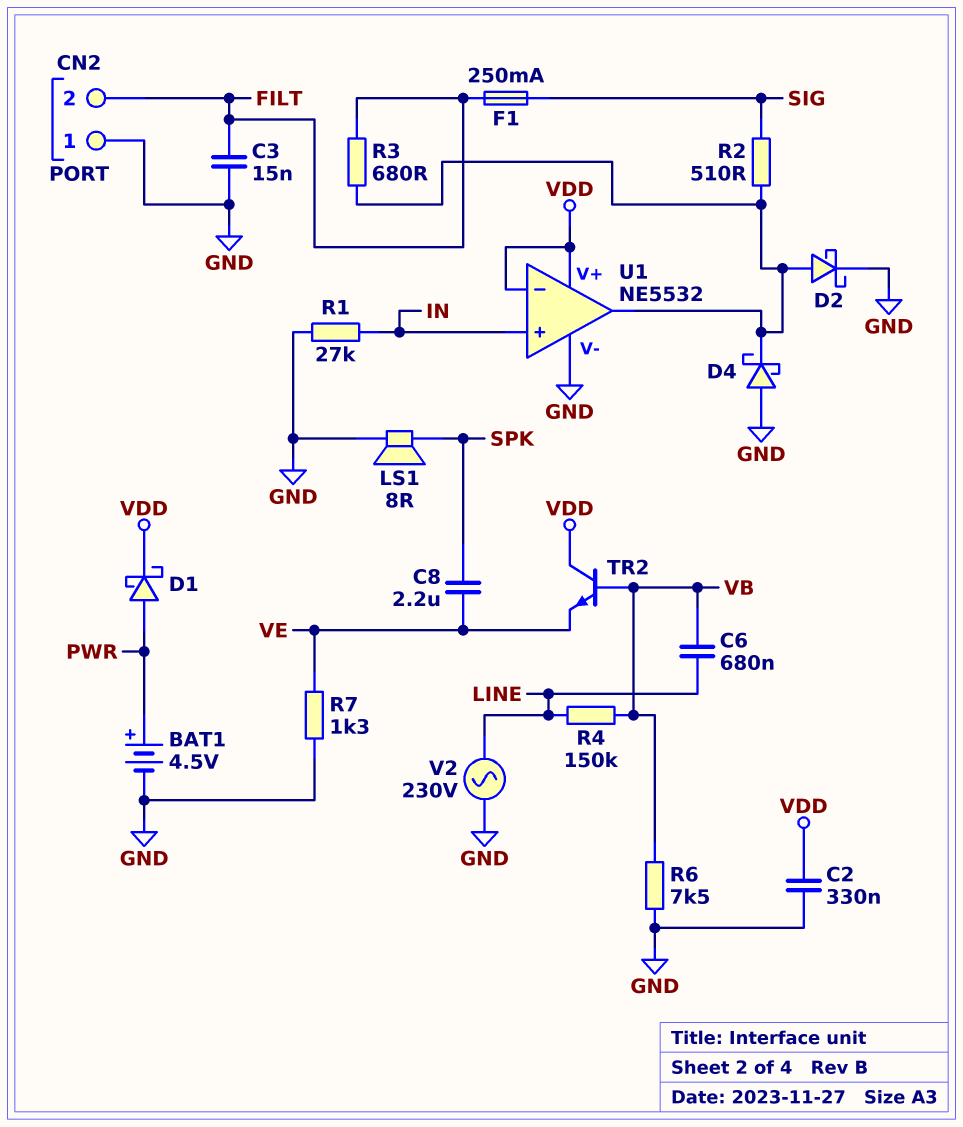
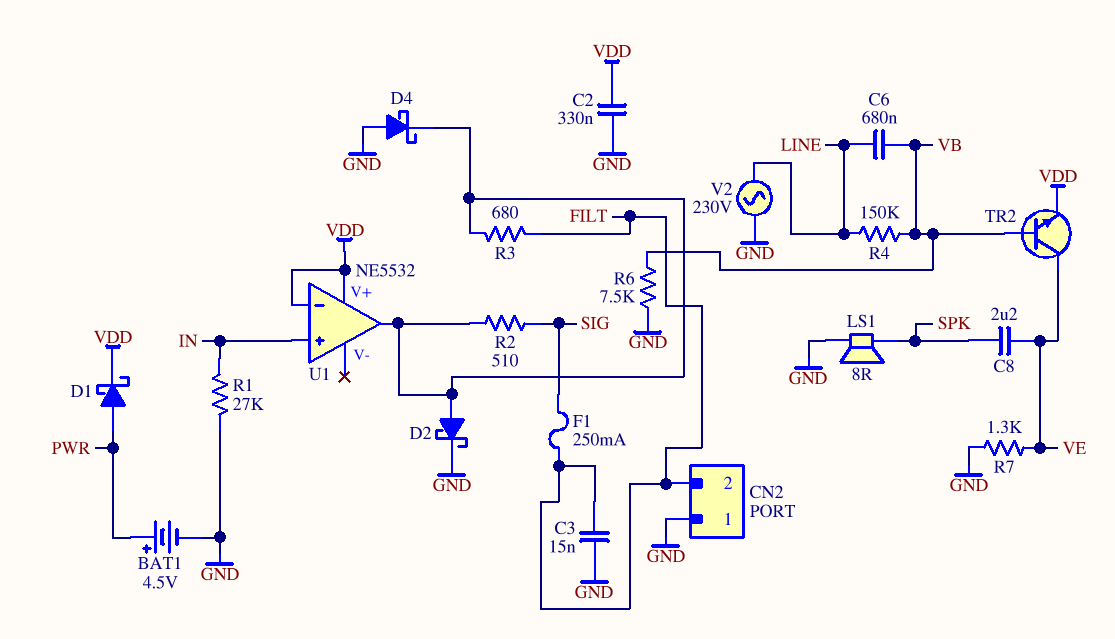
TR2: NPN (B VB, C VDD, E VE) -> NPN (B VB, C VE, E VDD)
U1 pin V-: GND -> none

